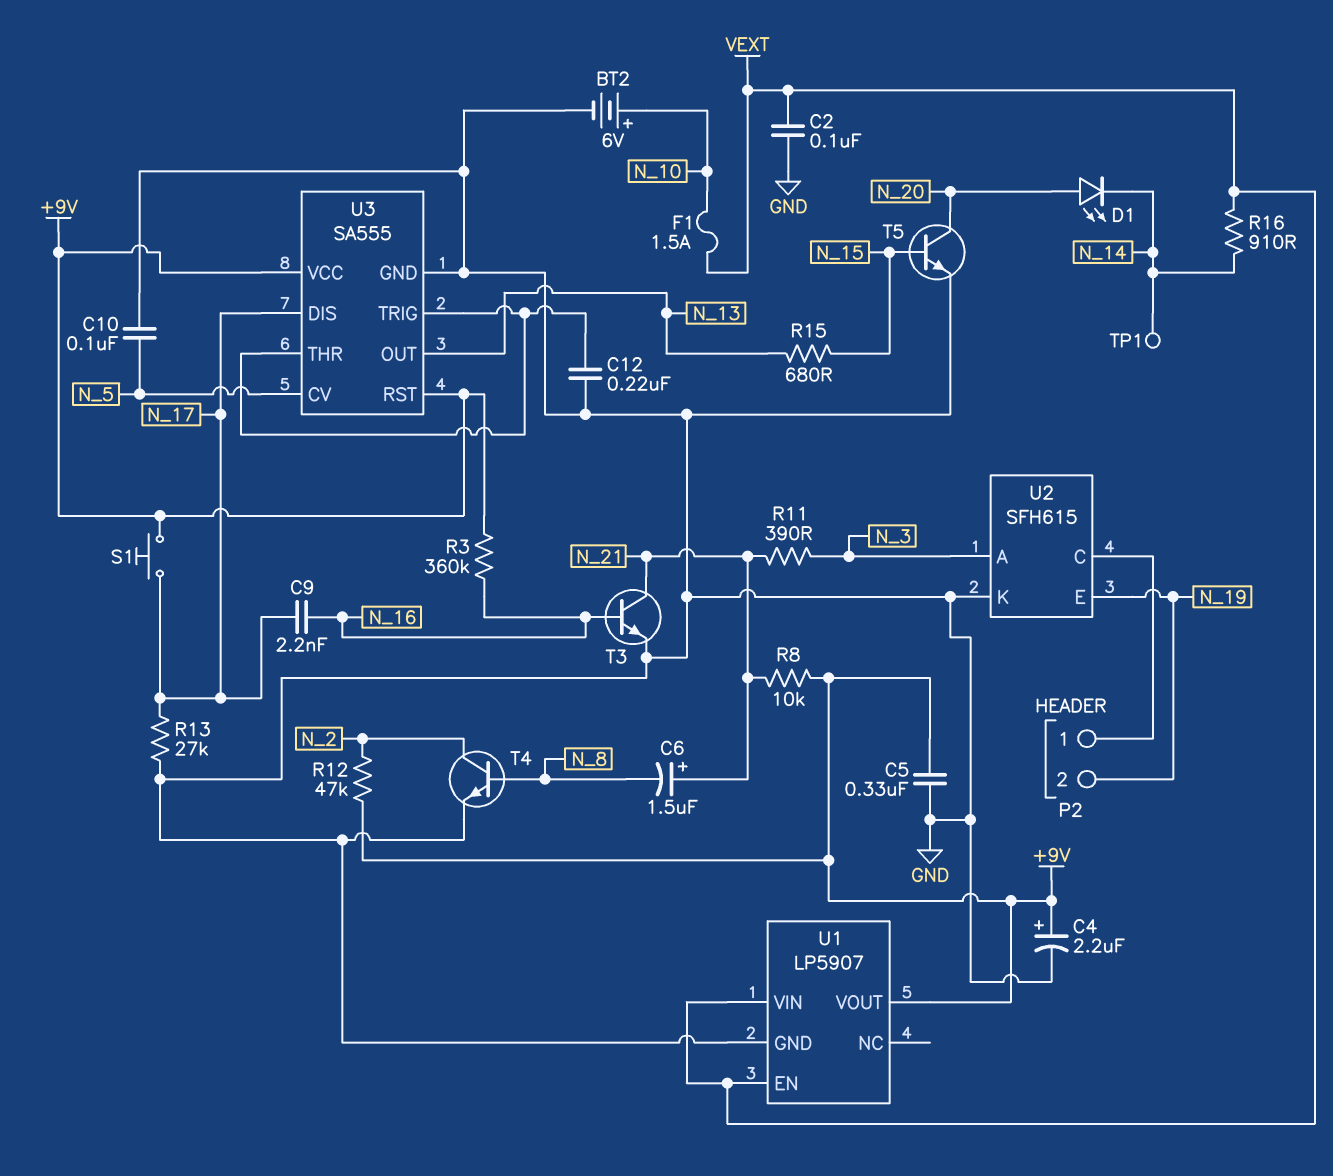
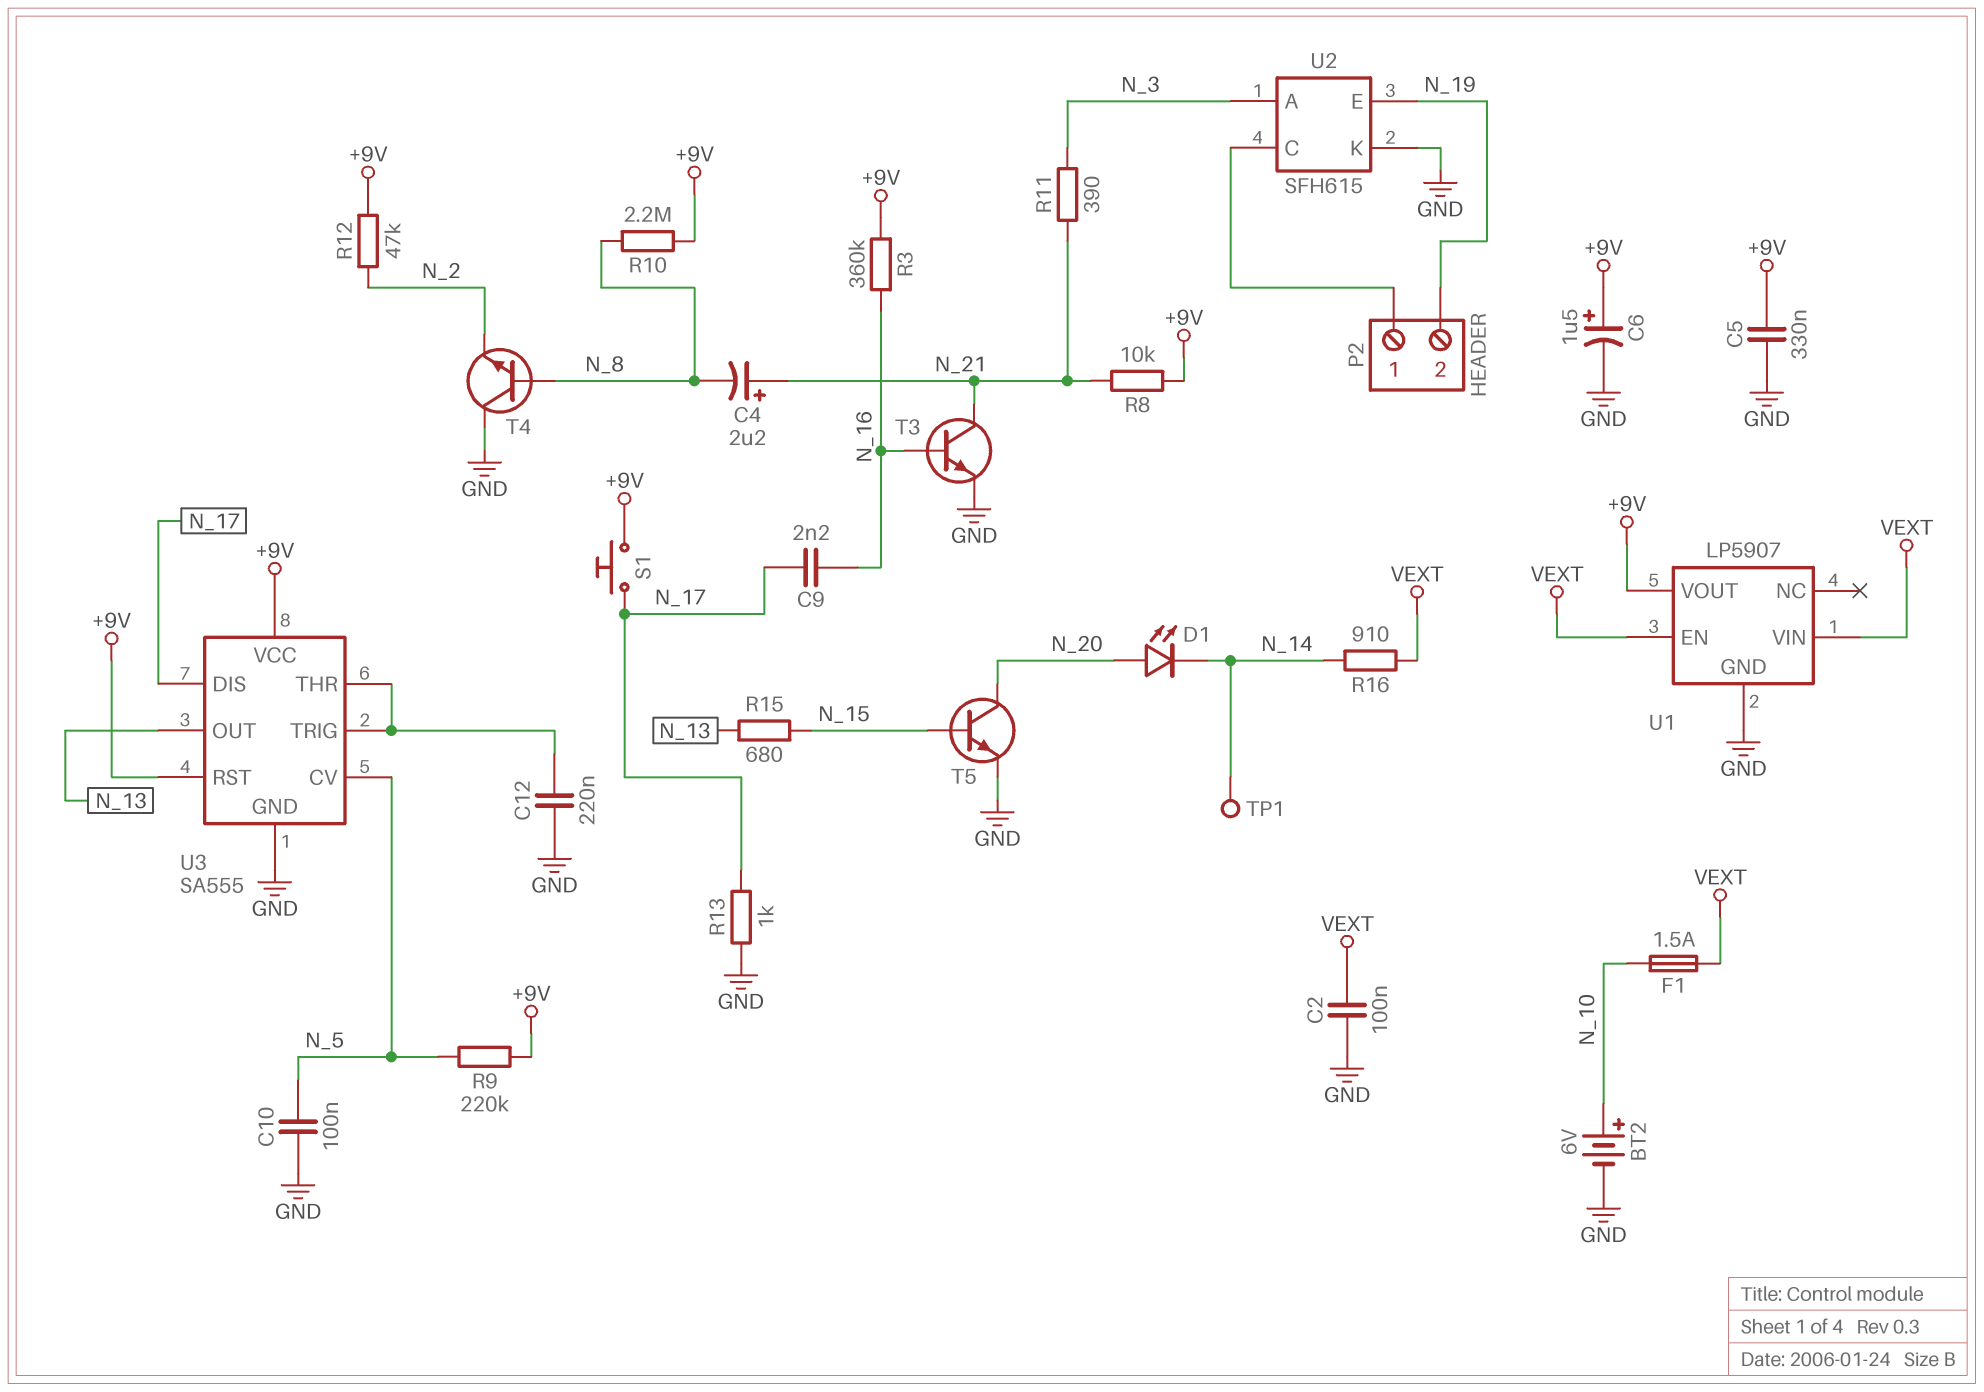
C4: 2.2uF (plus +9V, minus GND) -> 2.2uF (plus N_21, minus N_8)
C6: 1.5uF (plus N_21, minus N_8) -> 1.5uF (plus +9V, minus GND)
R9: none -> 220k (+9V, N_5)
R10: none -> 2.2M (+9V, N_8)
R13: 27k (GND, N_17) -> 1k (GND, N_17)
T4: NPN (B N_8, C N_2, E GND) -> NPN (B N_8, C GND, E N_2)

